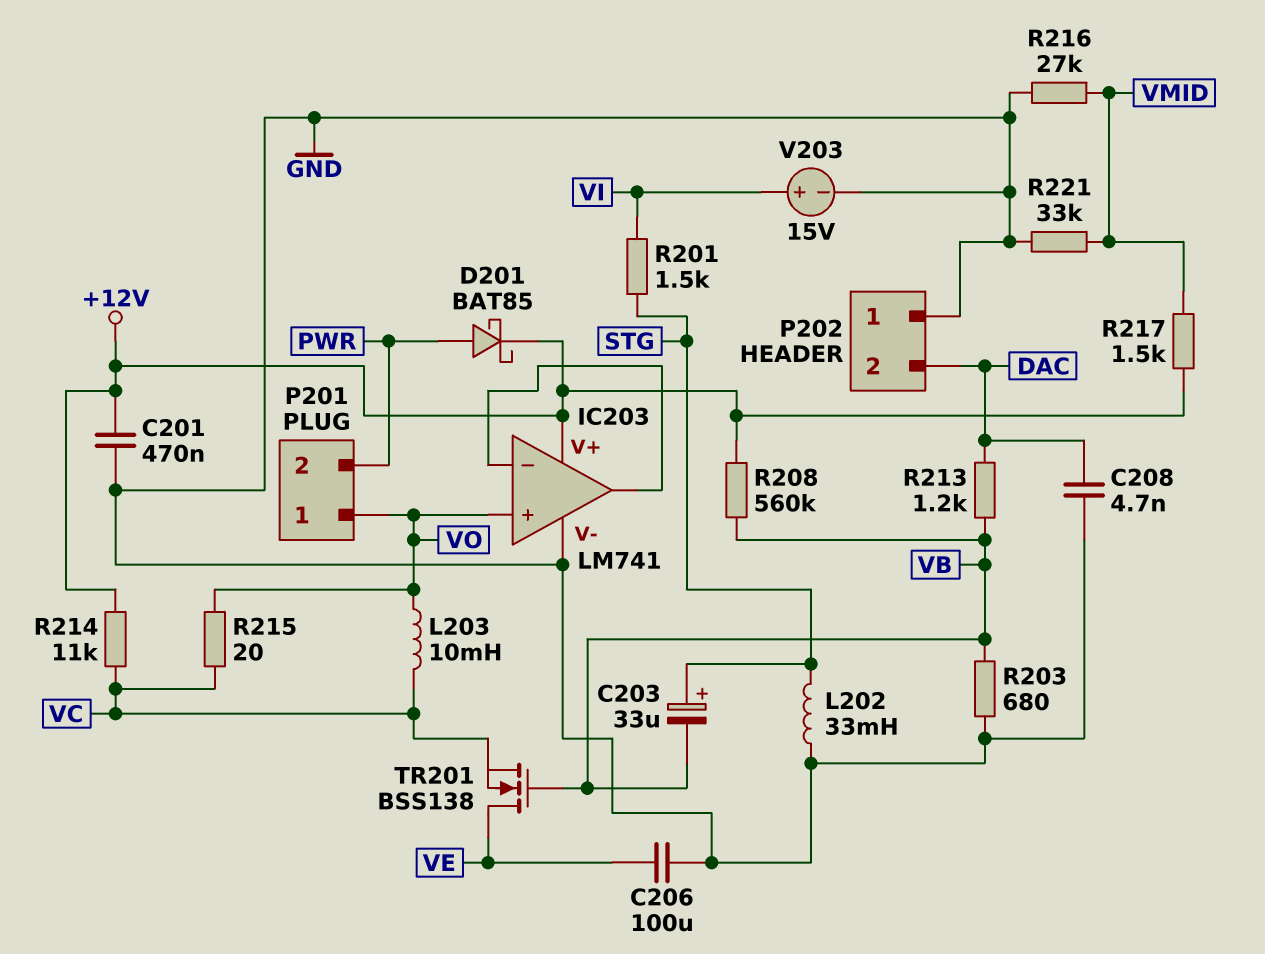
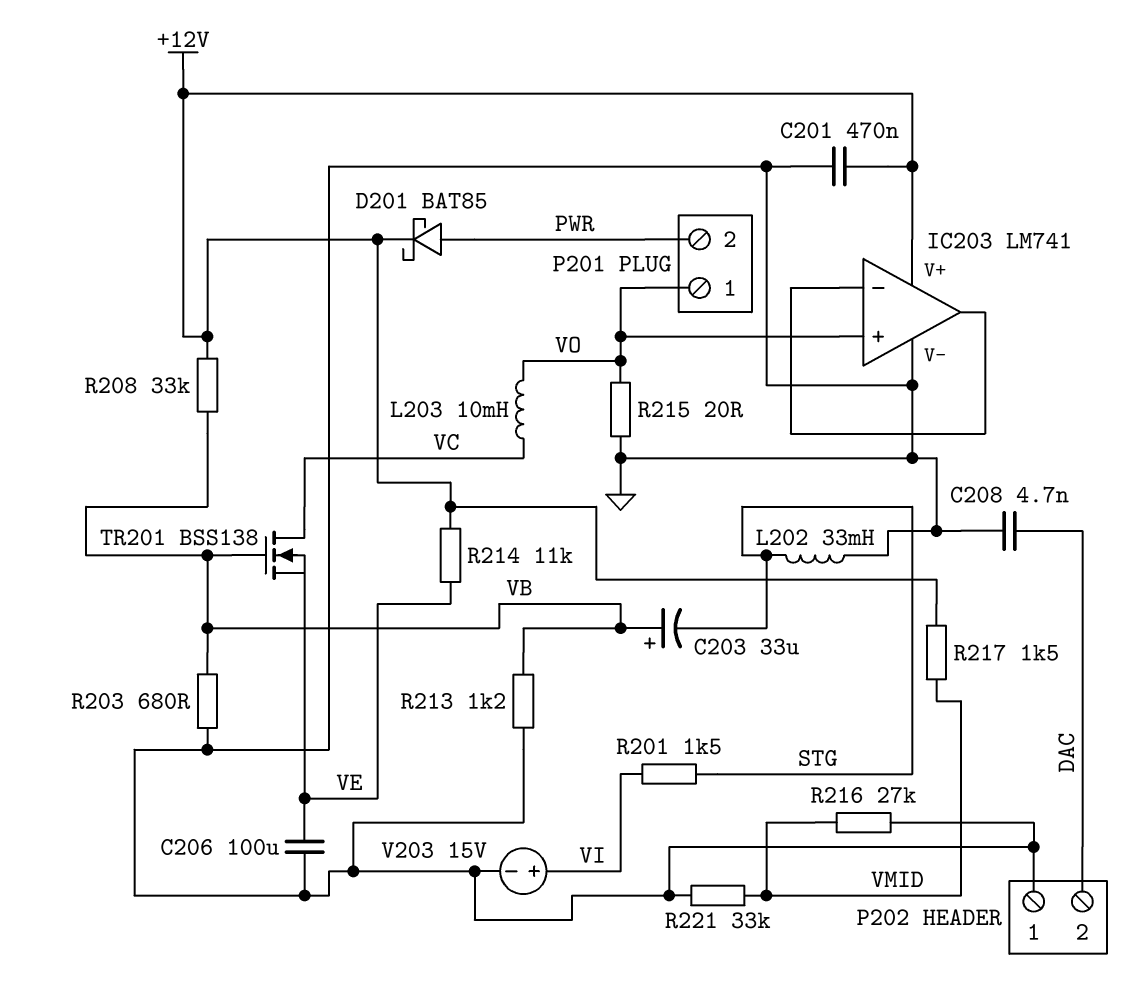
C203: 33uF (plus STG, minus VB) -> 33uF (plus VB, minus STG)
R208: 560k (+12V, VB) -> 33k (+12V, VB)
R213: 1.2k (DAC, VB) -> 1.2k (GND, VB)
R214: 11k (+12V, VC) -> 11k (+12V, VE)
R215: 20 (VC, VO) -> 20 (GND, VO)
TR201: NMOS BSS138 (G VB, D VE, S VC) -> NMOS BSS138 (G VB, D VC, S VE)

